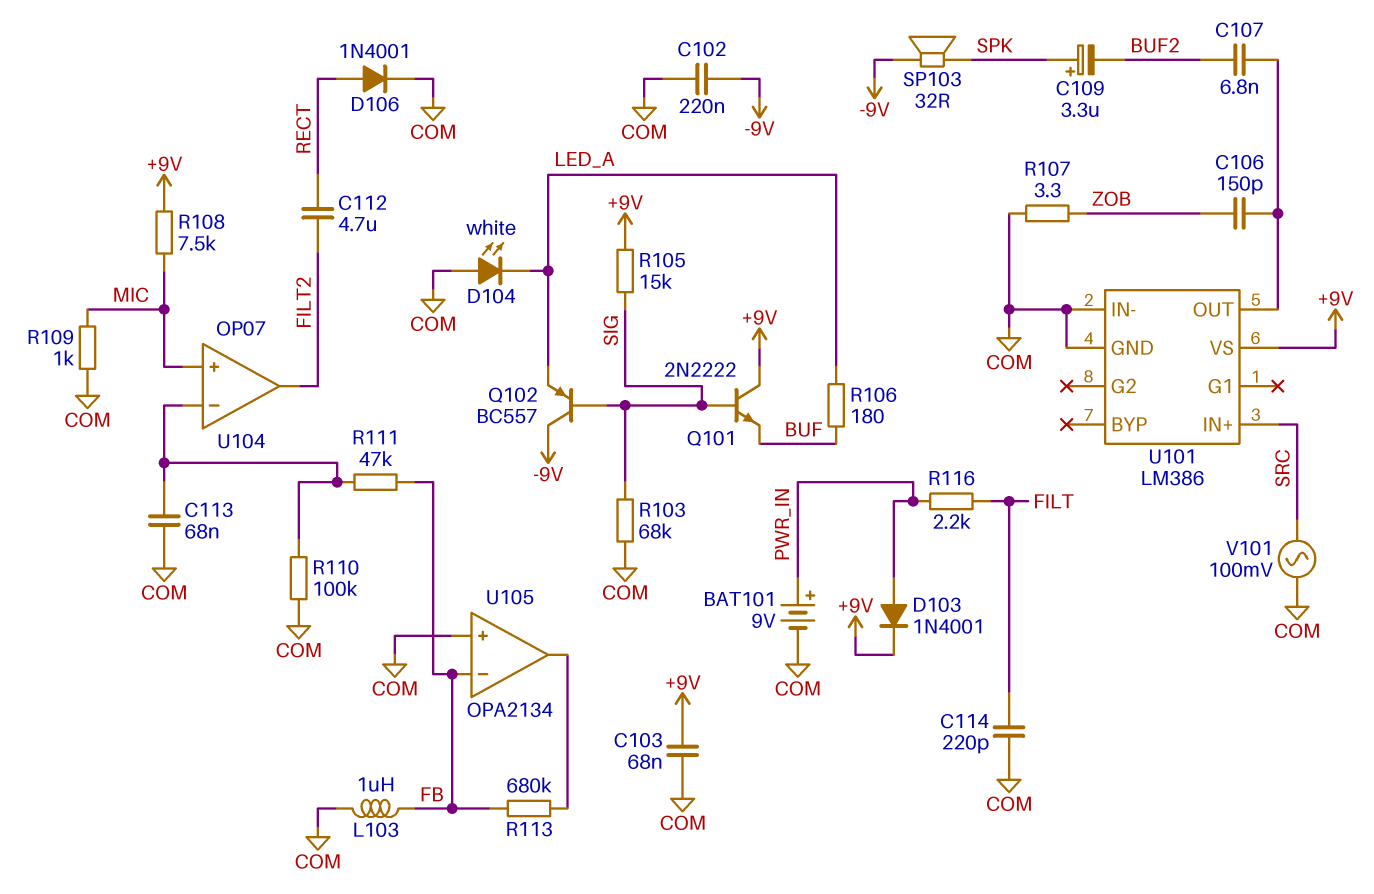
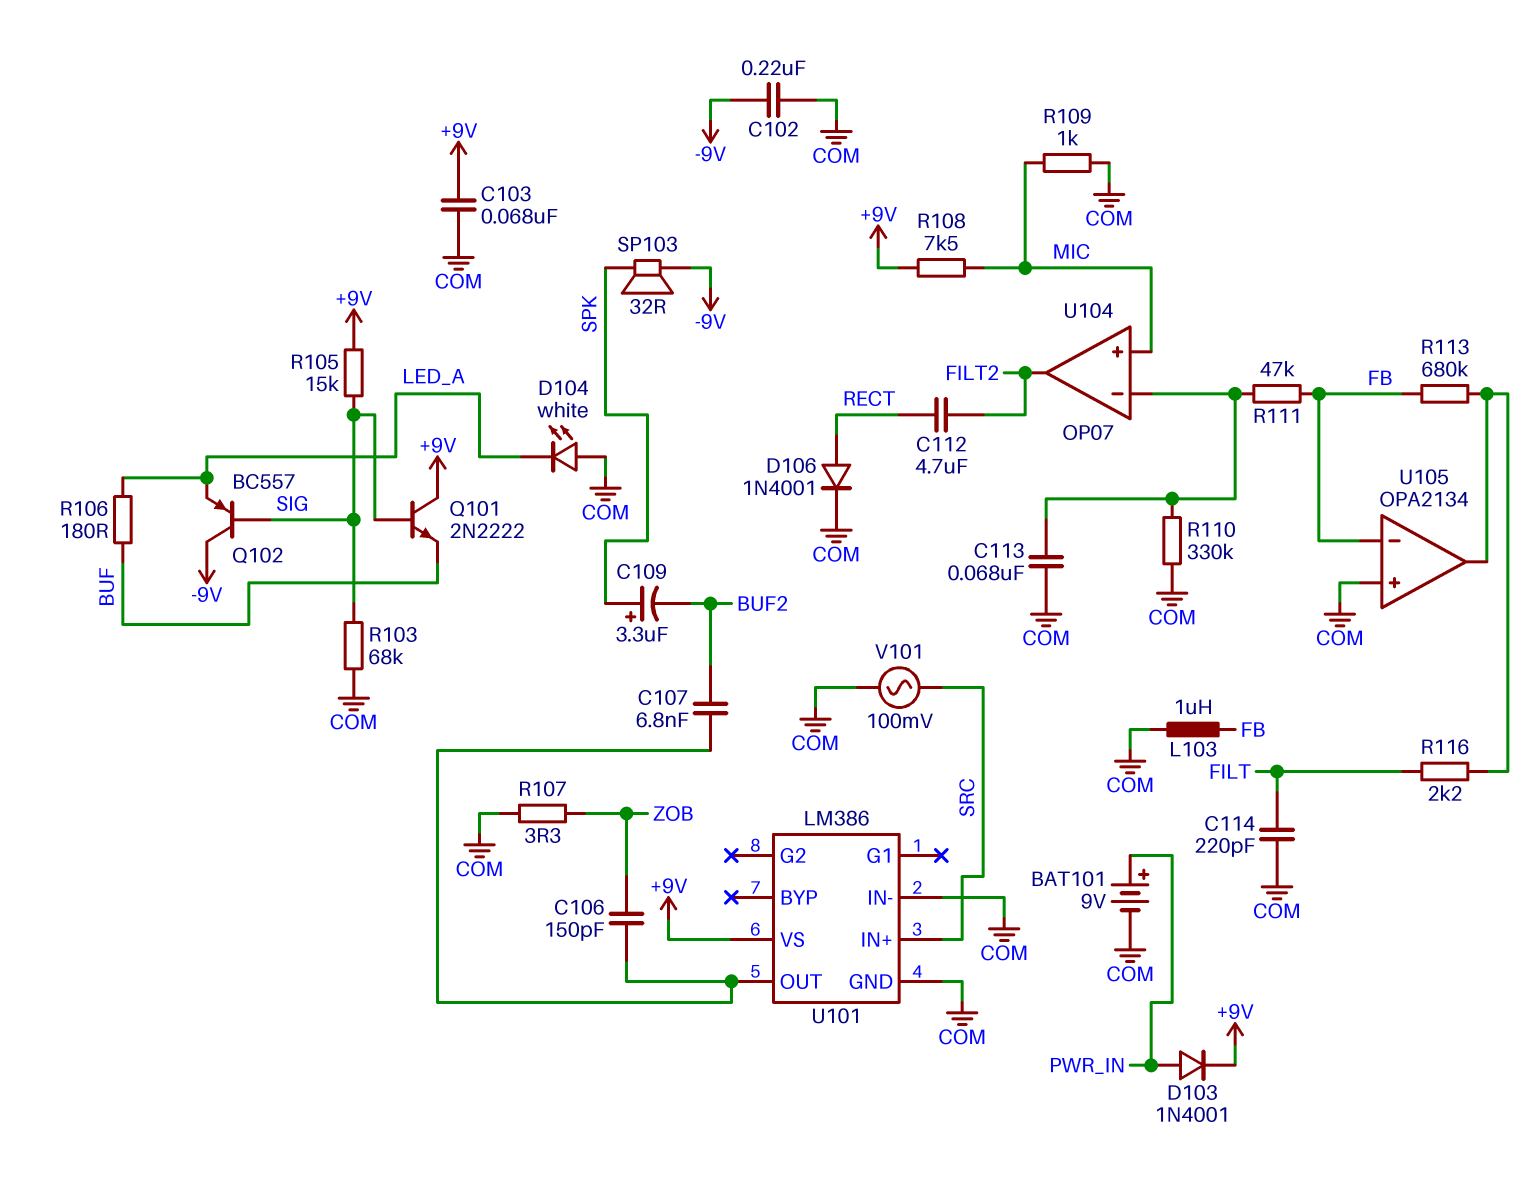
R110: 100k (COM, U104/in-) -> 330k (COM, U104/in-)
R116: 2.2k (FILT, PWR_IN) -> 2.2k (FILT, U105/out)

